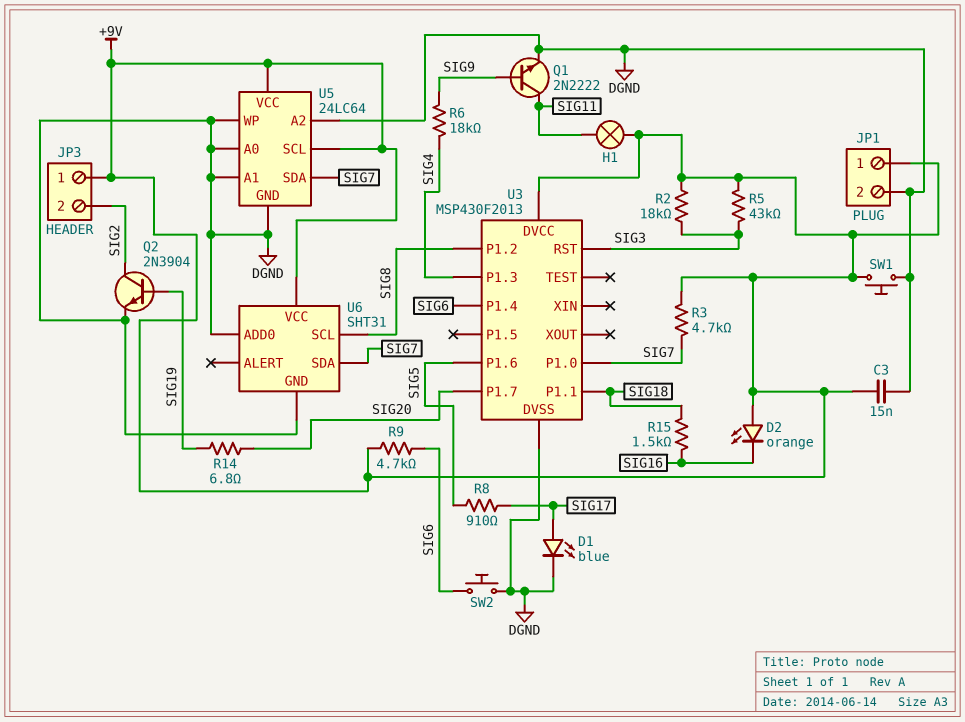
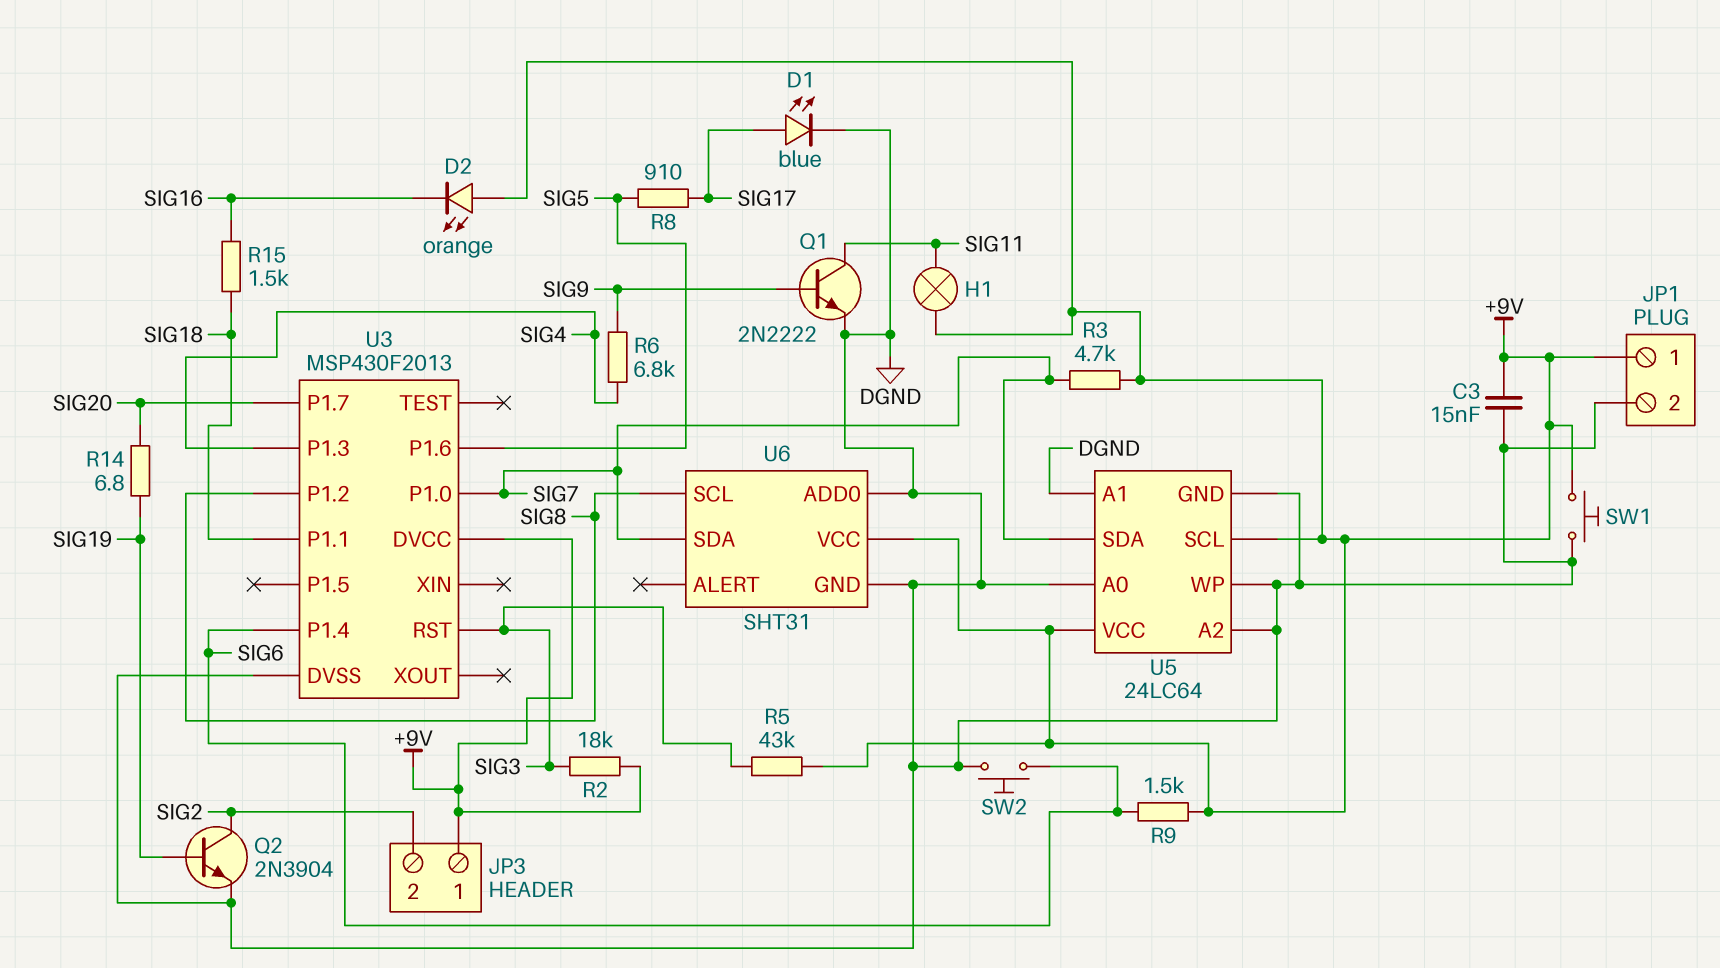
R6: 18k (SIG4, SIG9) -> 6.8k (SIG4, SIG9)
R9: 4.7k (+9V, SIG6) -> 1.5k (+9V, SIG6)

